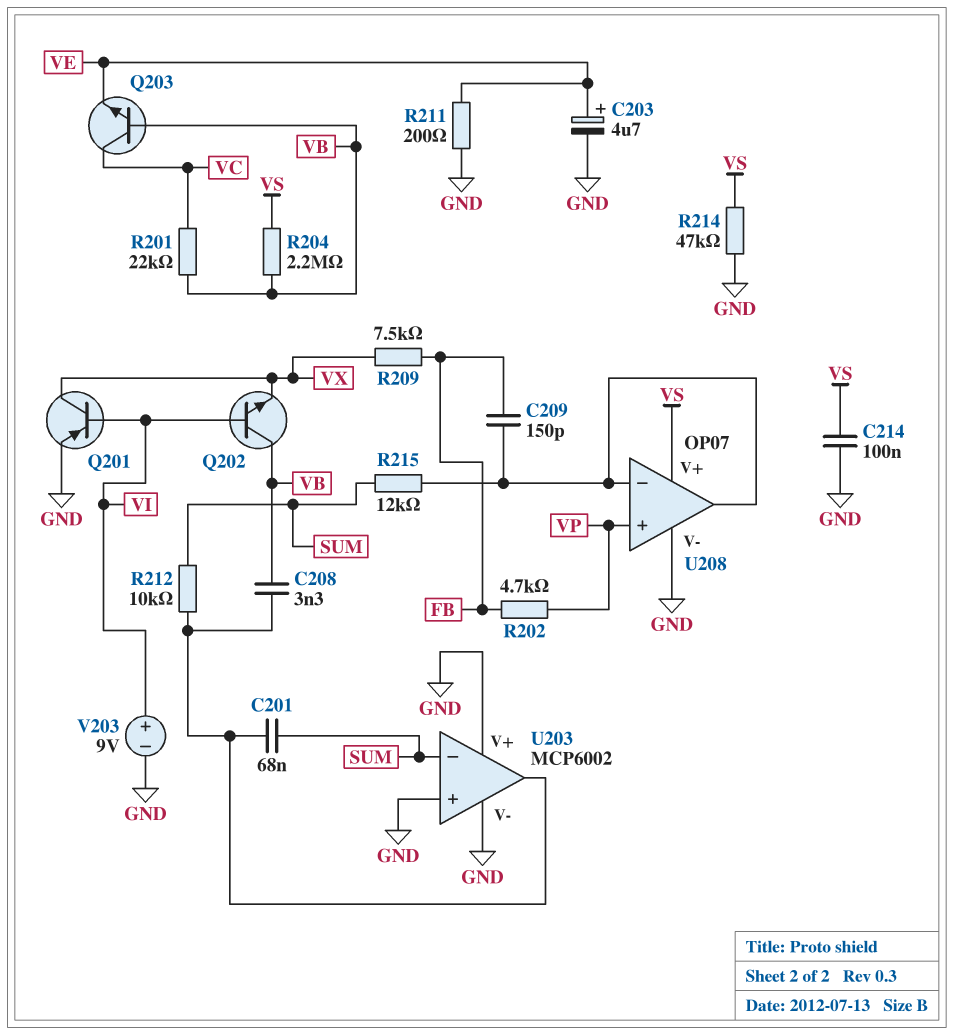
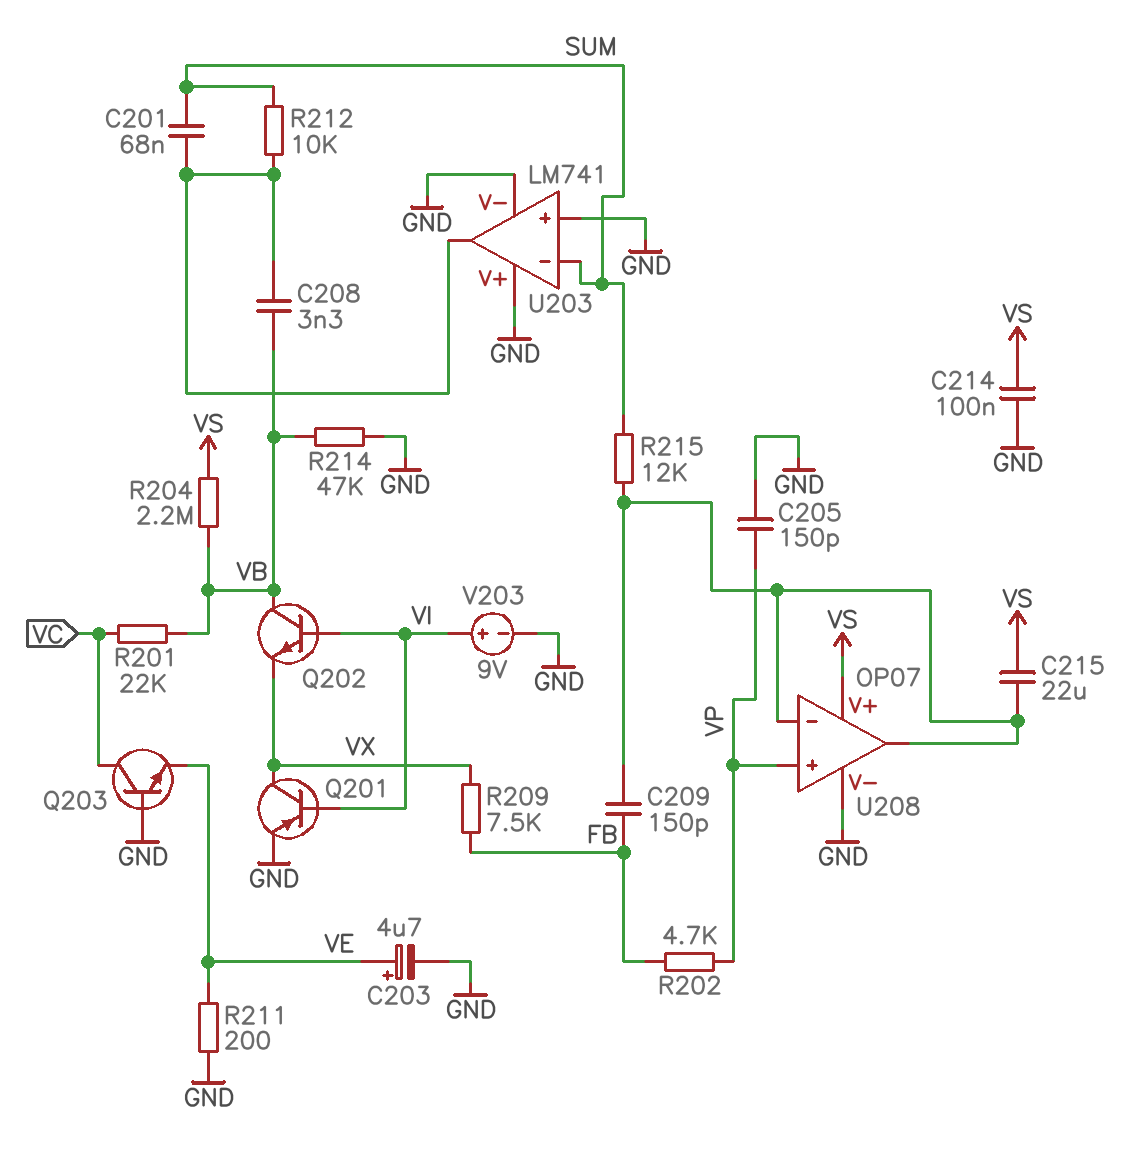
C205: none -> 150pF (GND, VP)
C215: none -> 22uF (U208/in-, VS)
Q203: NPN (B VB, C VC, E VE) -> NPN (B GND, C VC, E VE)
R214: 47k (GND, VS) -> 47k (GND, VB)
U203: MCP6002 -> LM741

